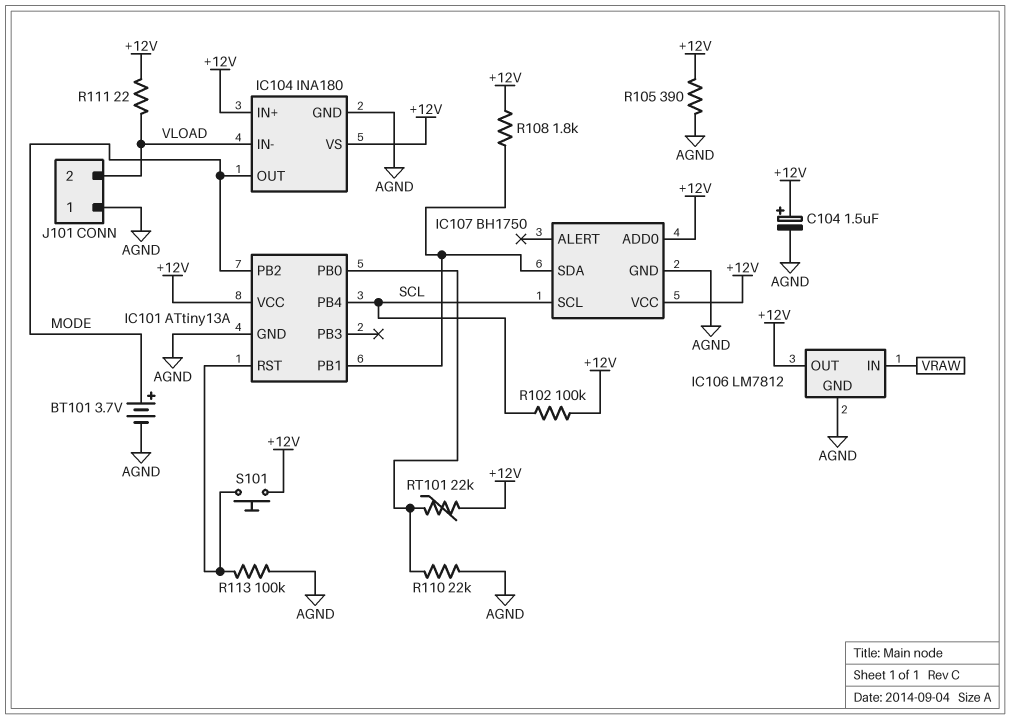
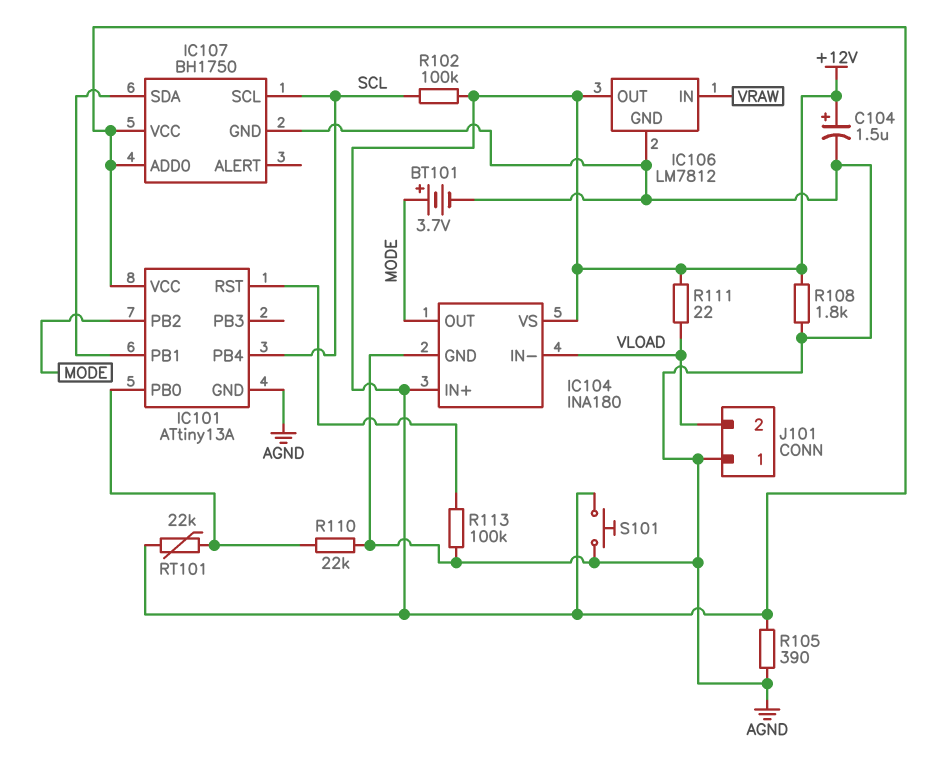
R108: 1.8k (+12V, IC101/PB1) -> 1.8k (+12V, AGND)
S101: button (+12V, IC101/RST) -> button (+12V, AGND)

